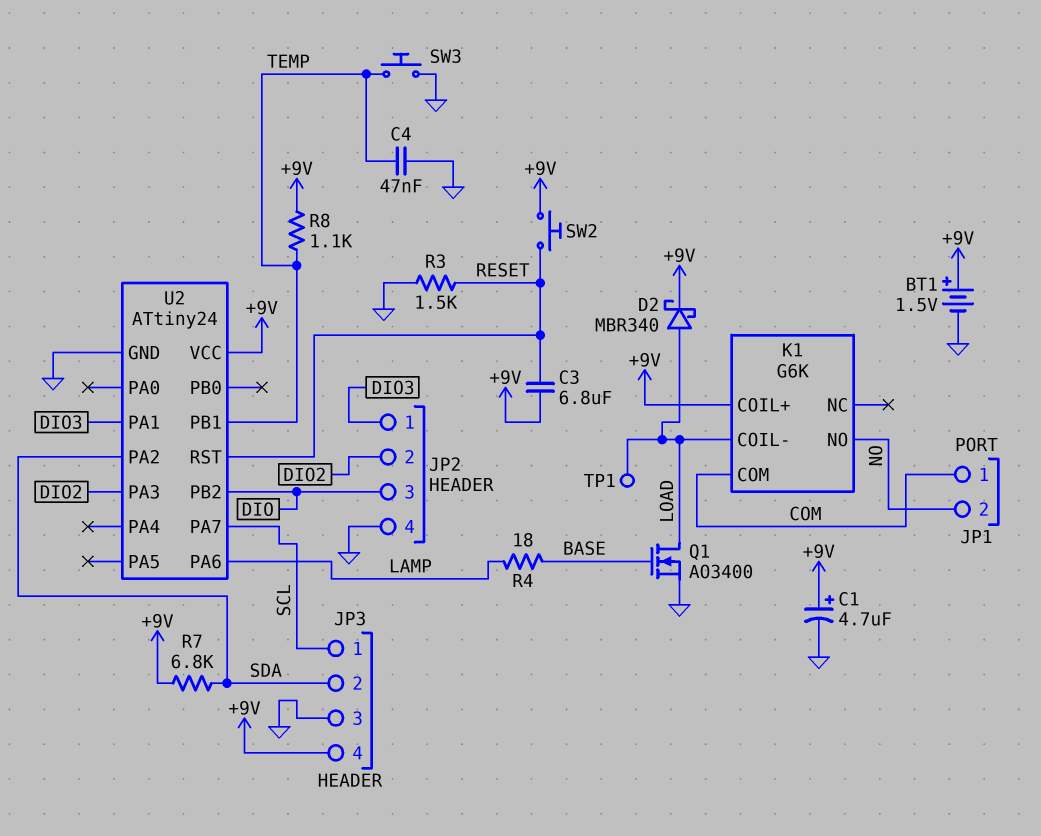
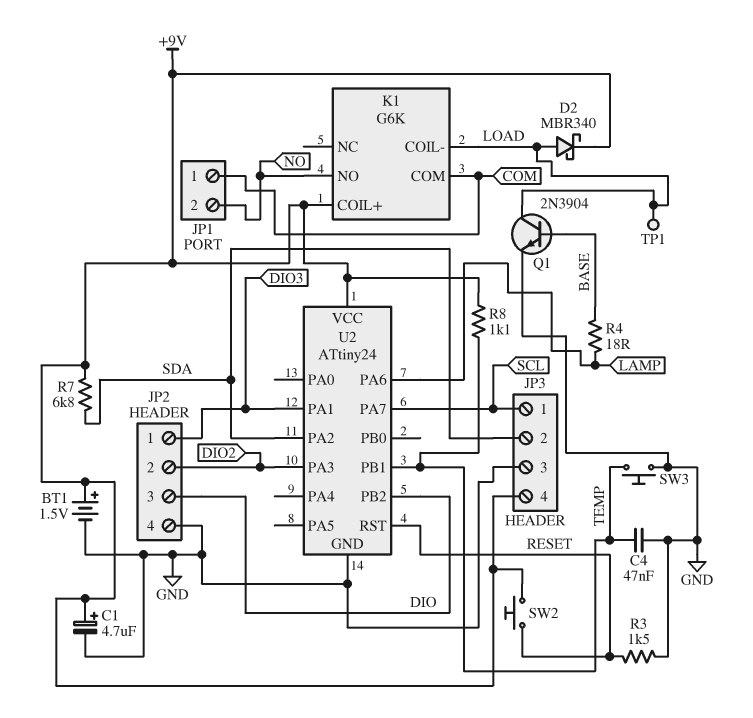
C3: 6.8uF (+9V, RESET) -> none
Q1: NMOS AO3400 (G BASE, D LOAD, S GND) -> NPN 2N3904 (B BASE, C LOAD, E GND)

